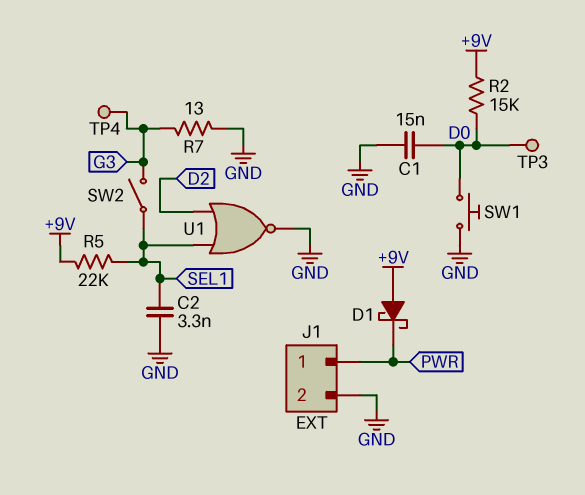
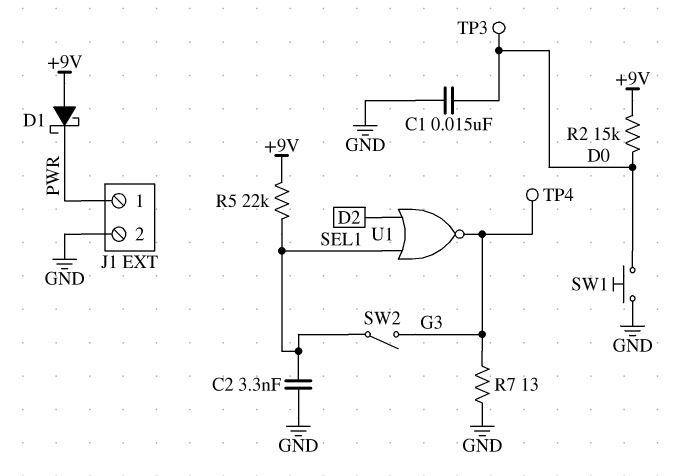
U1: NOR (in D2, in SEL1, out GND) -> NOR (in D2, in SEL1, out G3)

